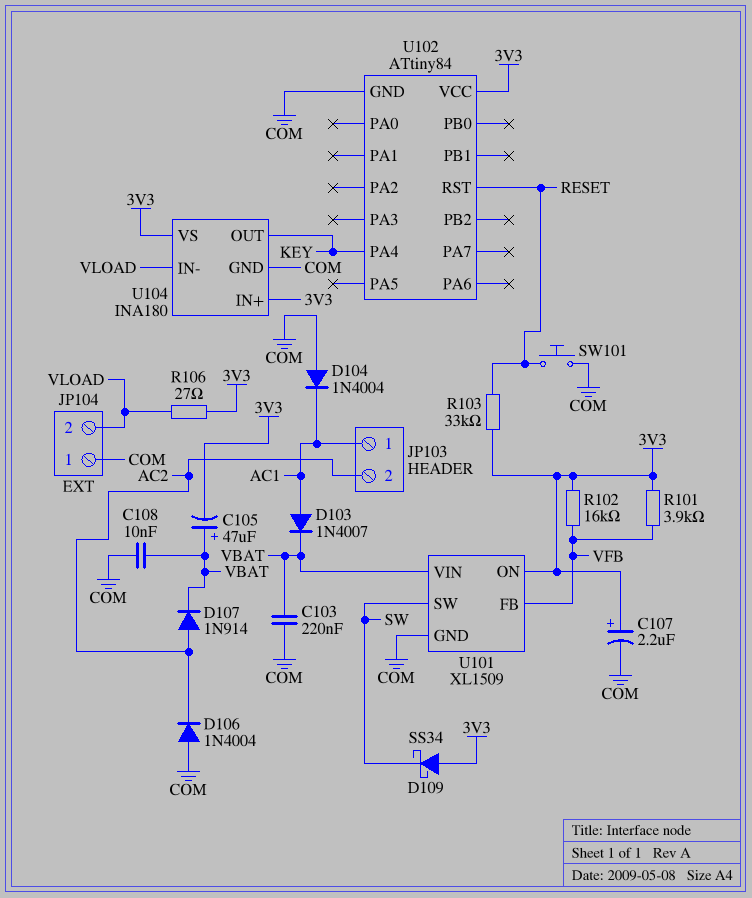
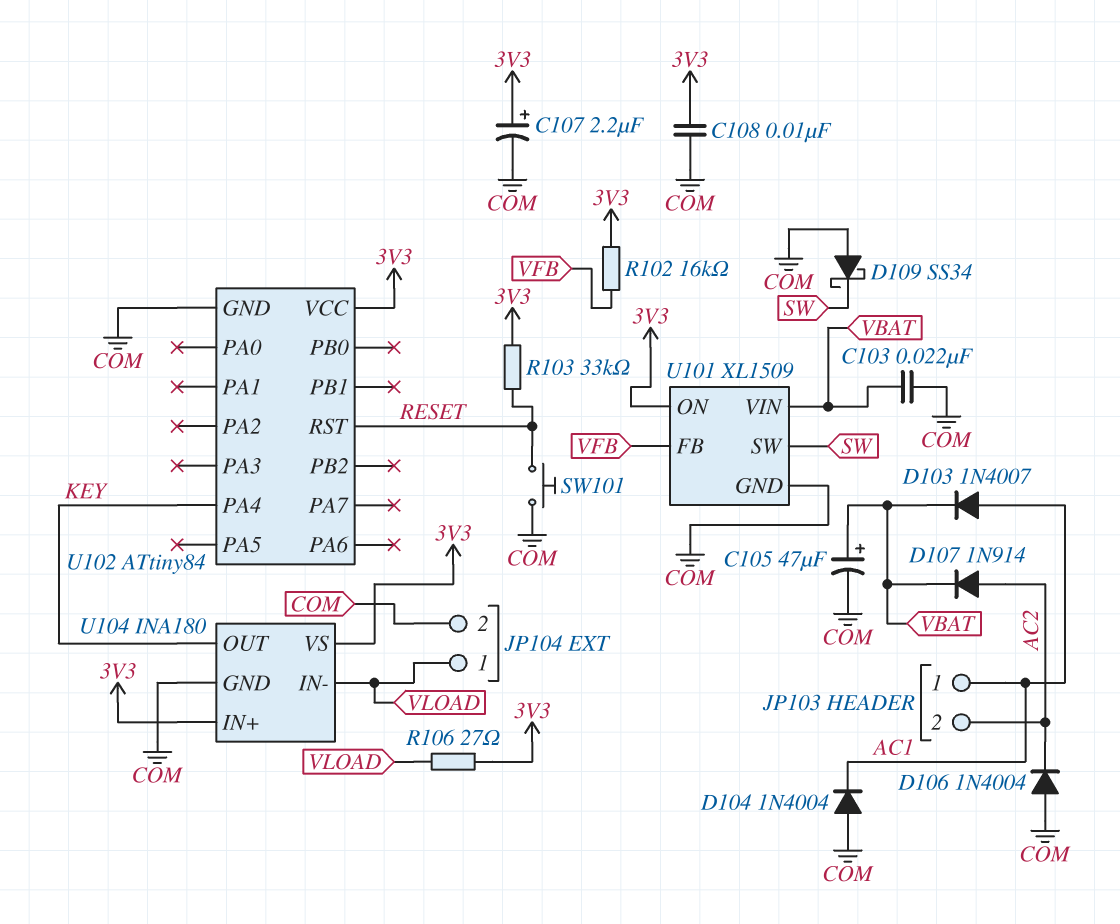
C103: 220nF (COM, VBAT) -> 22nF (COM, VBAT)
C105: 47uF (plus VBAT, minus 3V3) -> 47uF (plus VBAT, minus COM)
C108: 10nF (COM, VBAT) -> 10nF (3V3, COM)
D109: schottky SS34 (A 3V3, K SW) -> schottky SS34 (A COM, K SW)
JP104 pin 1: COM -> VLOAD
JP104 pin 2: VLOAD -> COM
R101: 3.9k (3V3, VFB) -> none

